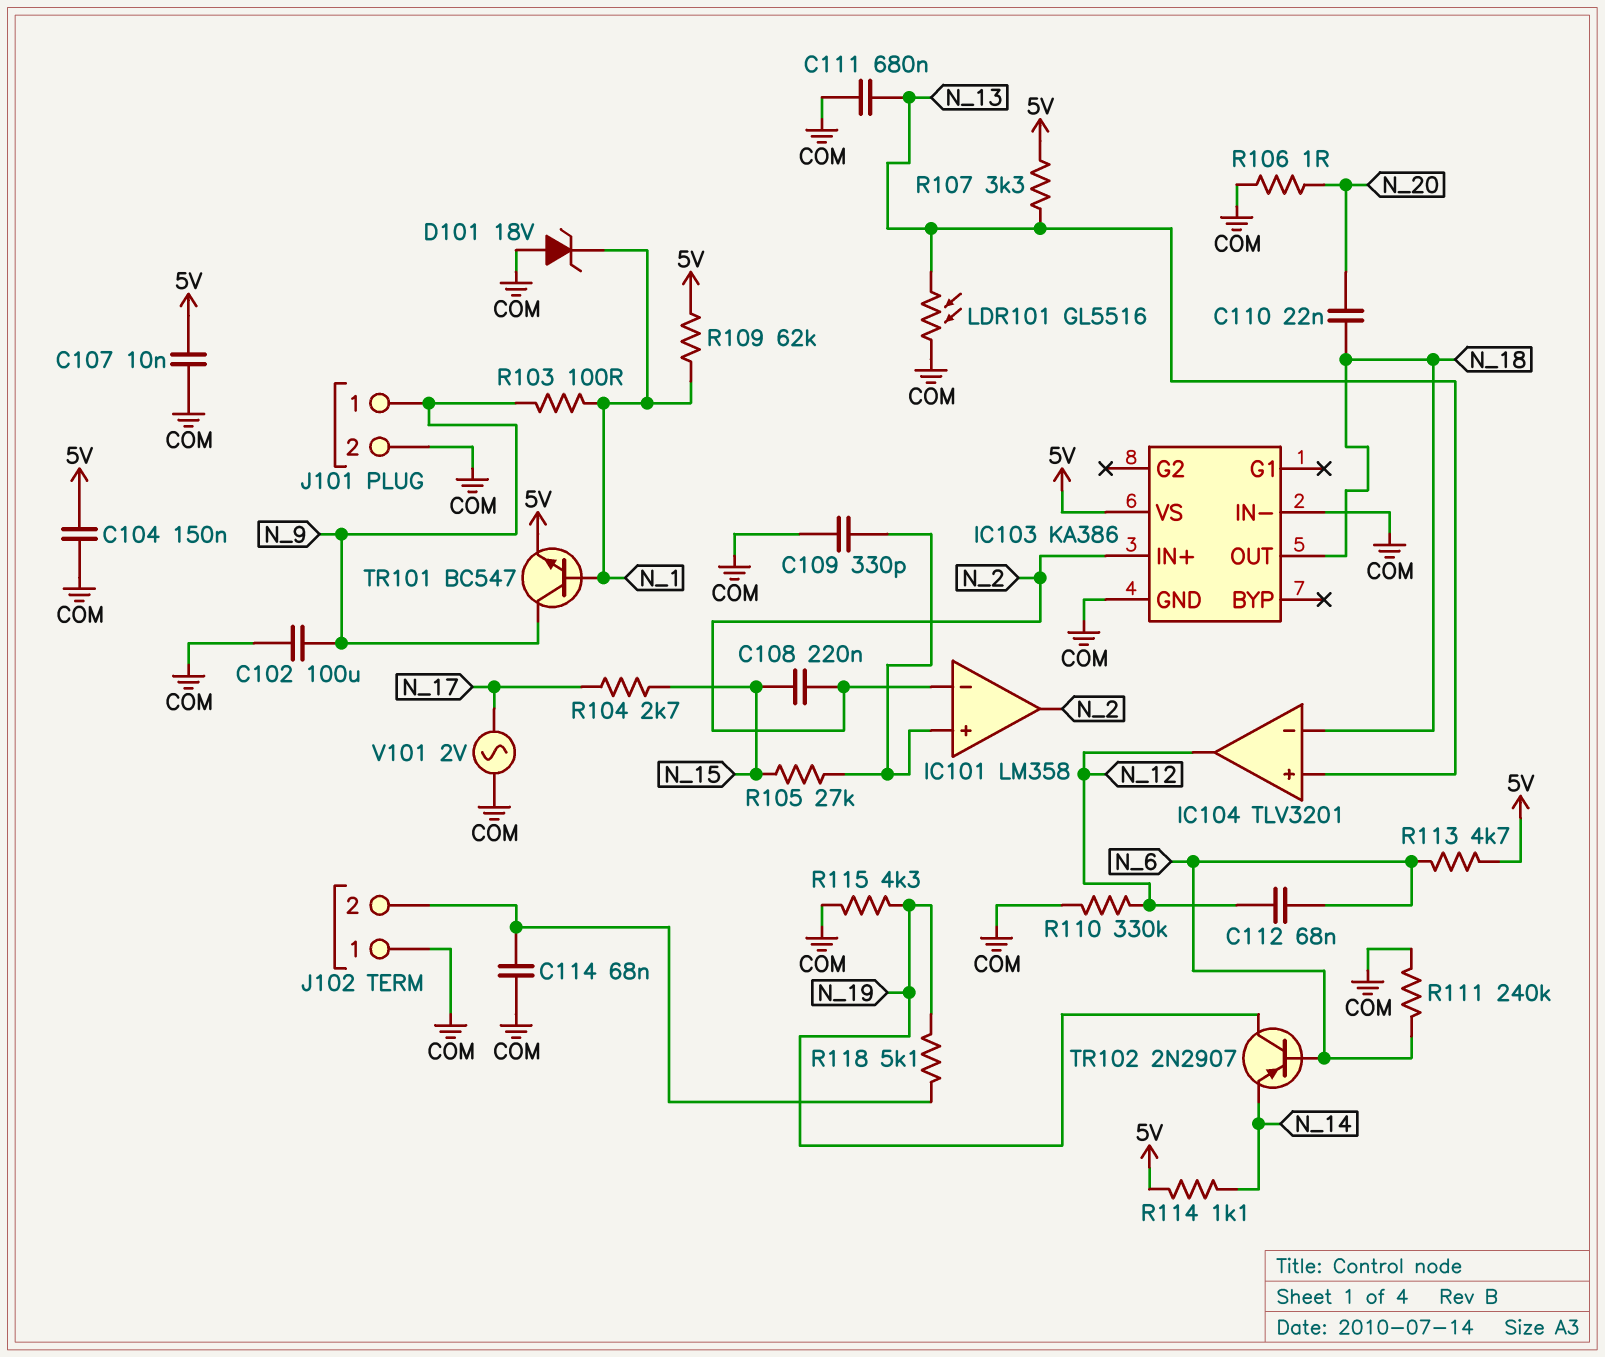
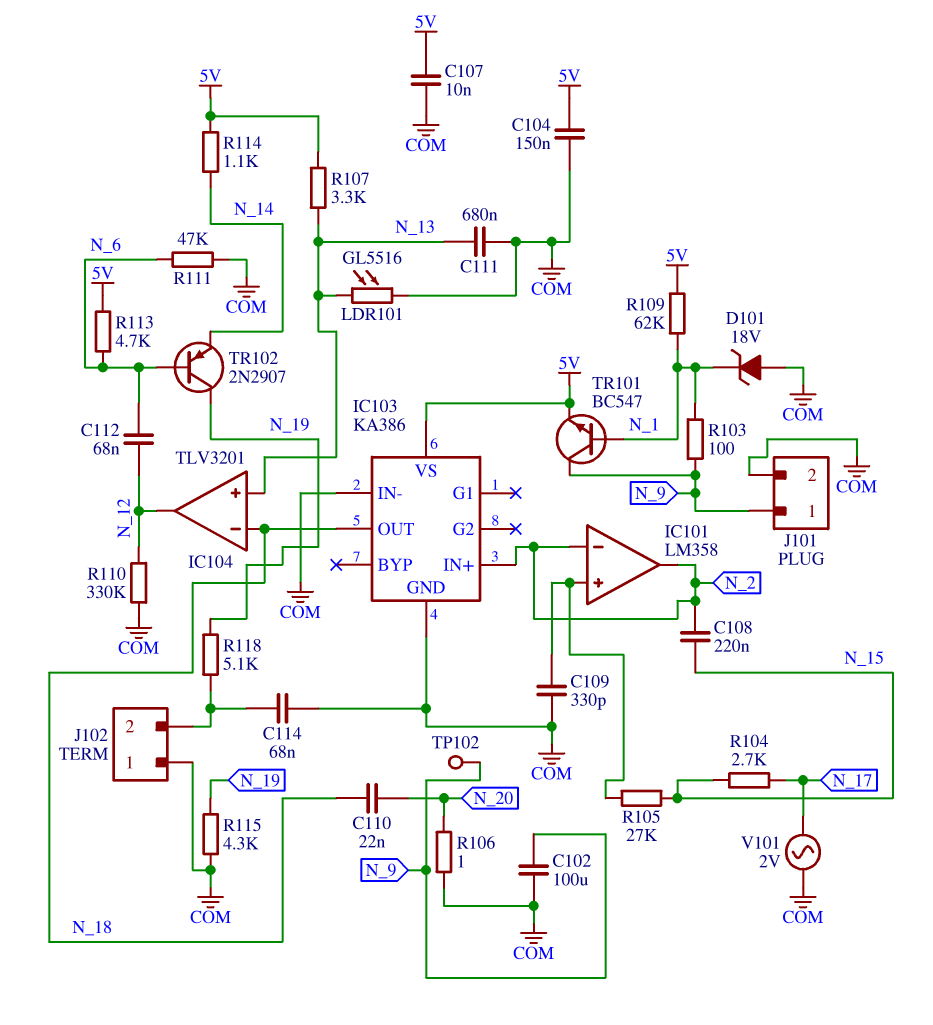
R111: 240k (COM, N_6) -> 47k (COM, N_6)
TP102: none -> test point (N_9)

